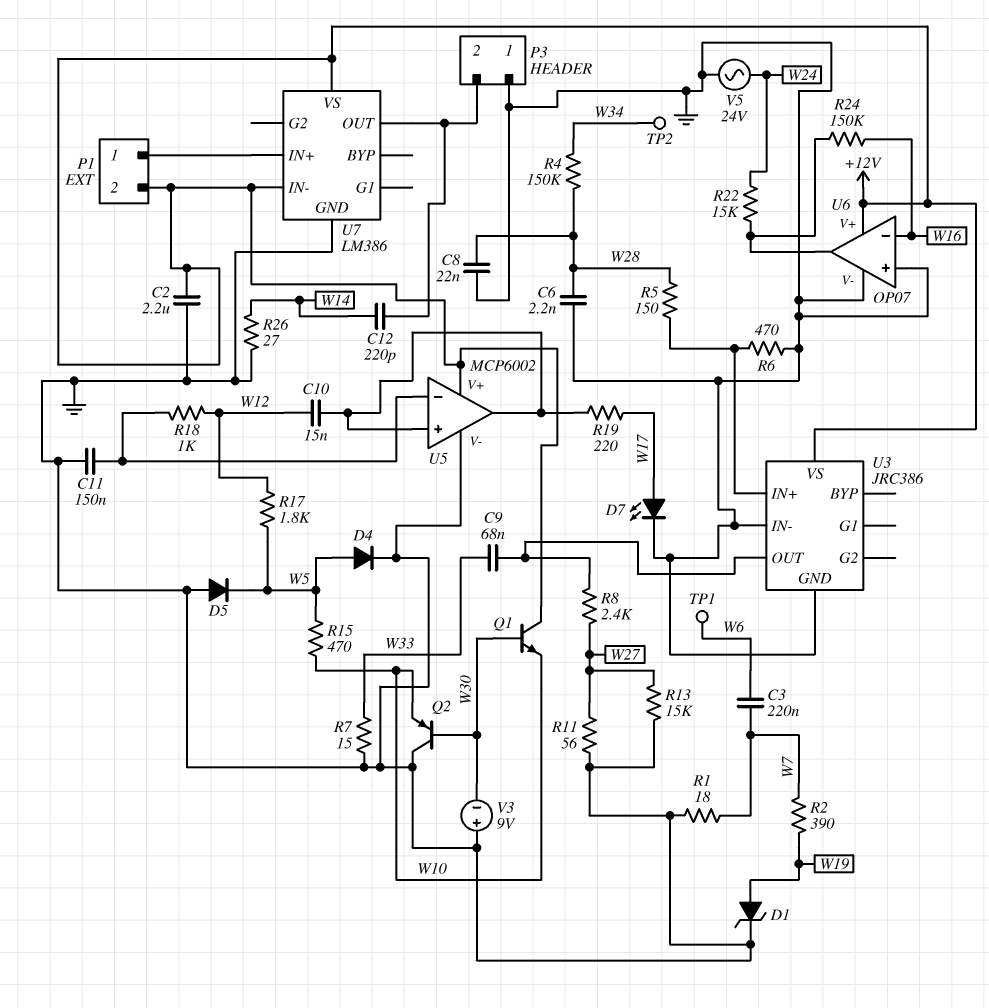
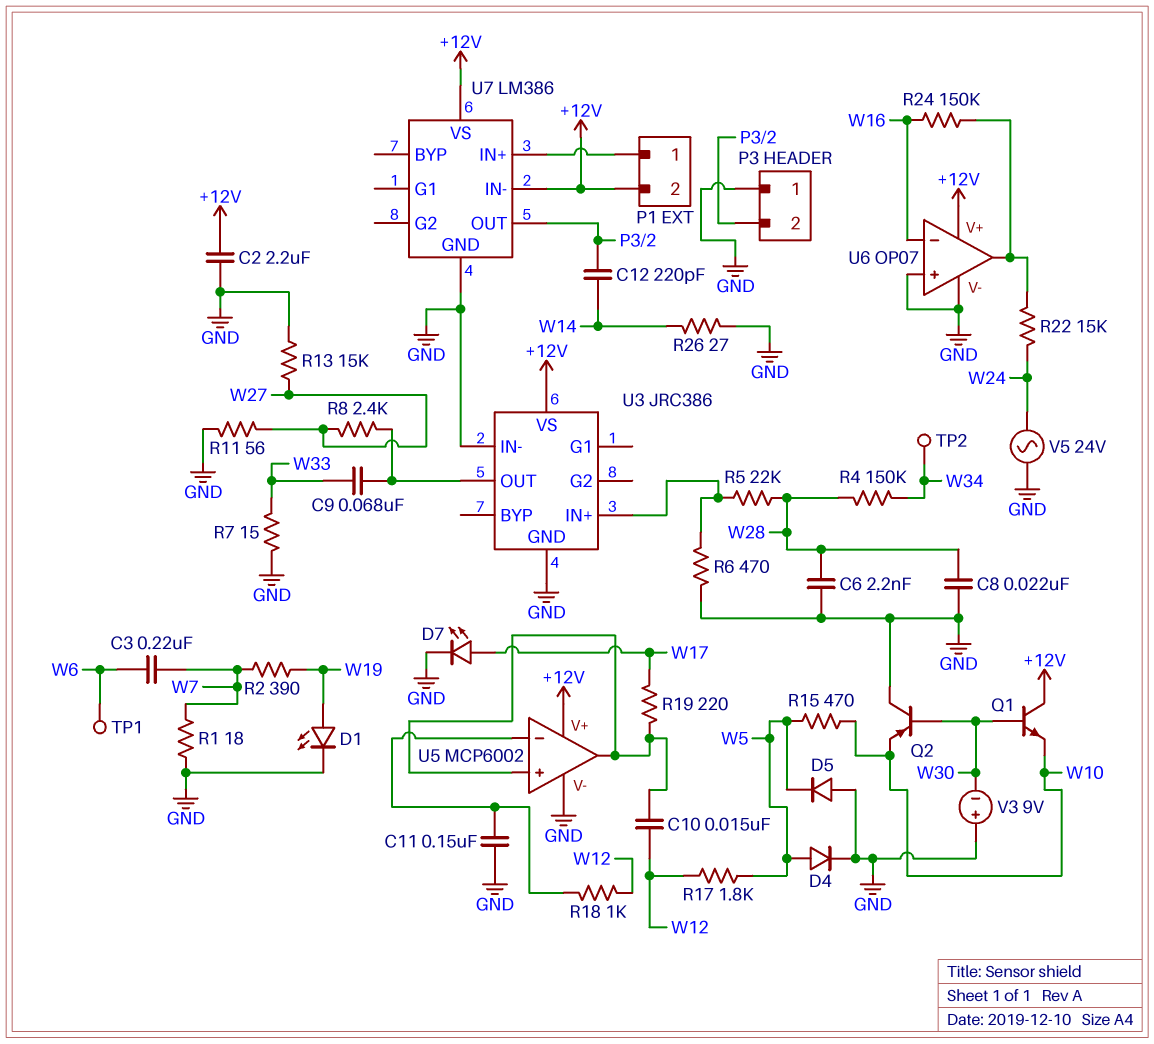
D1: zener (A W19, K GND) -> LED (A W19, K GND)
R5: 150 (U3/IN+, W28) -> 22k (U3/IN+, W28)

